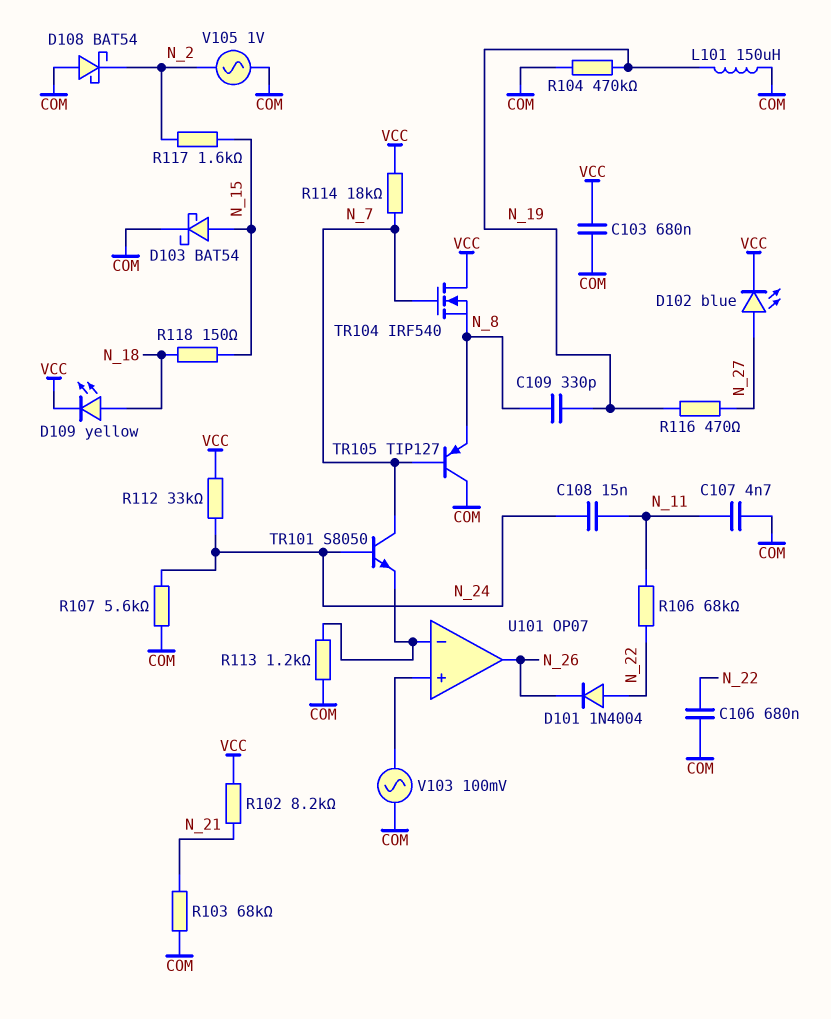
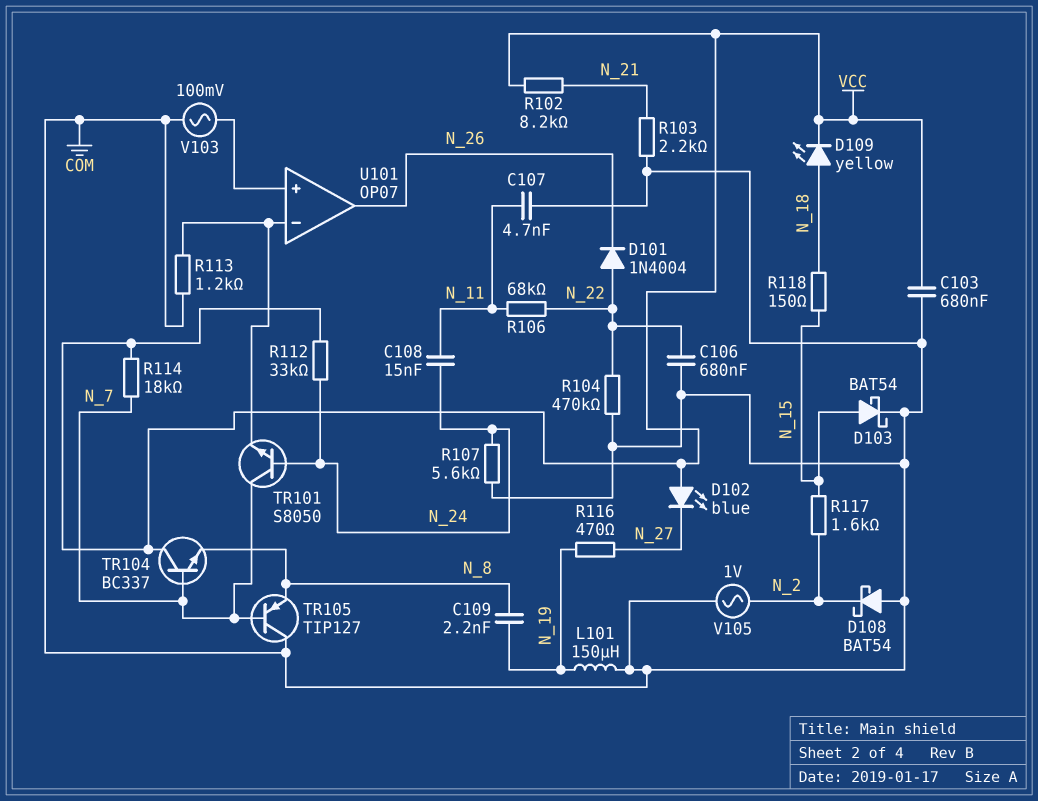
C109: 330pF (N_8, N_19) -> 2.2nF (N_8, N_19)
D102: LED blue (A N_27, K VCC) -> LED blue (A VCC, K N_27)
R103: 68k (COM, N_21) -> 2.2k (COM, N_21)
R104: 470k (COM, N_19) -> 470k (COM, N_22)
TR104: NMOS IRF540 (G N_7, D VCC, S N_8) -> NPN BC337 (B N_7, C VCC, E N_8)

